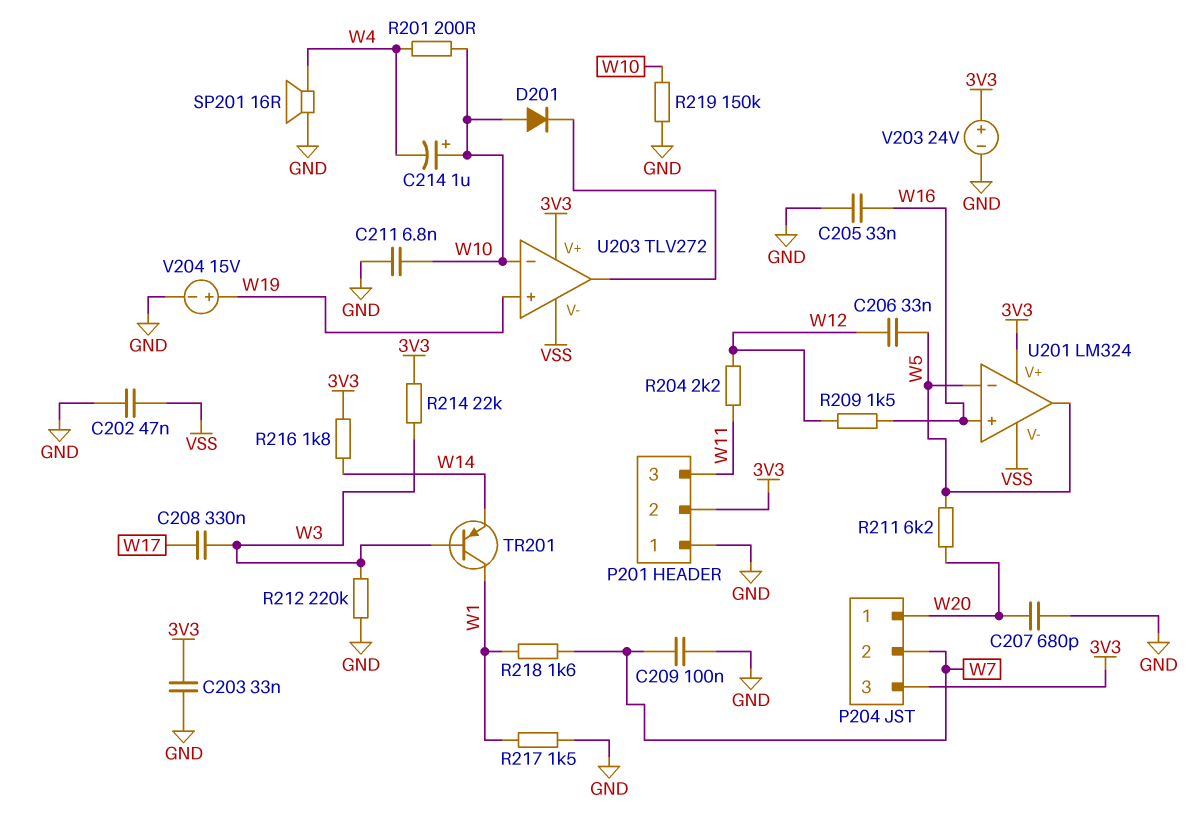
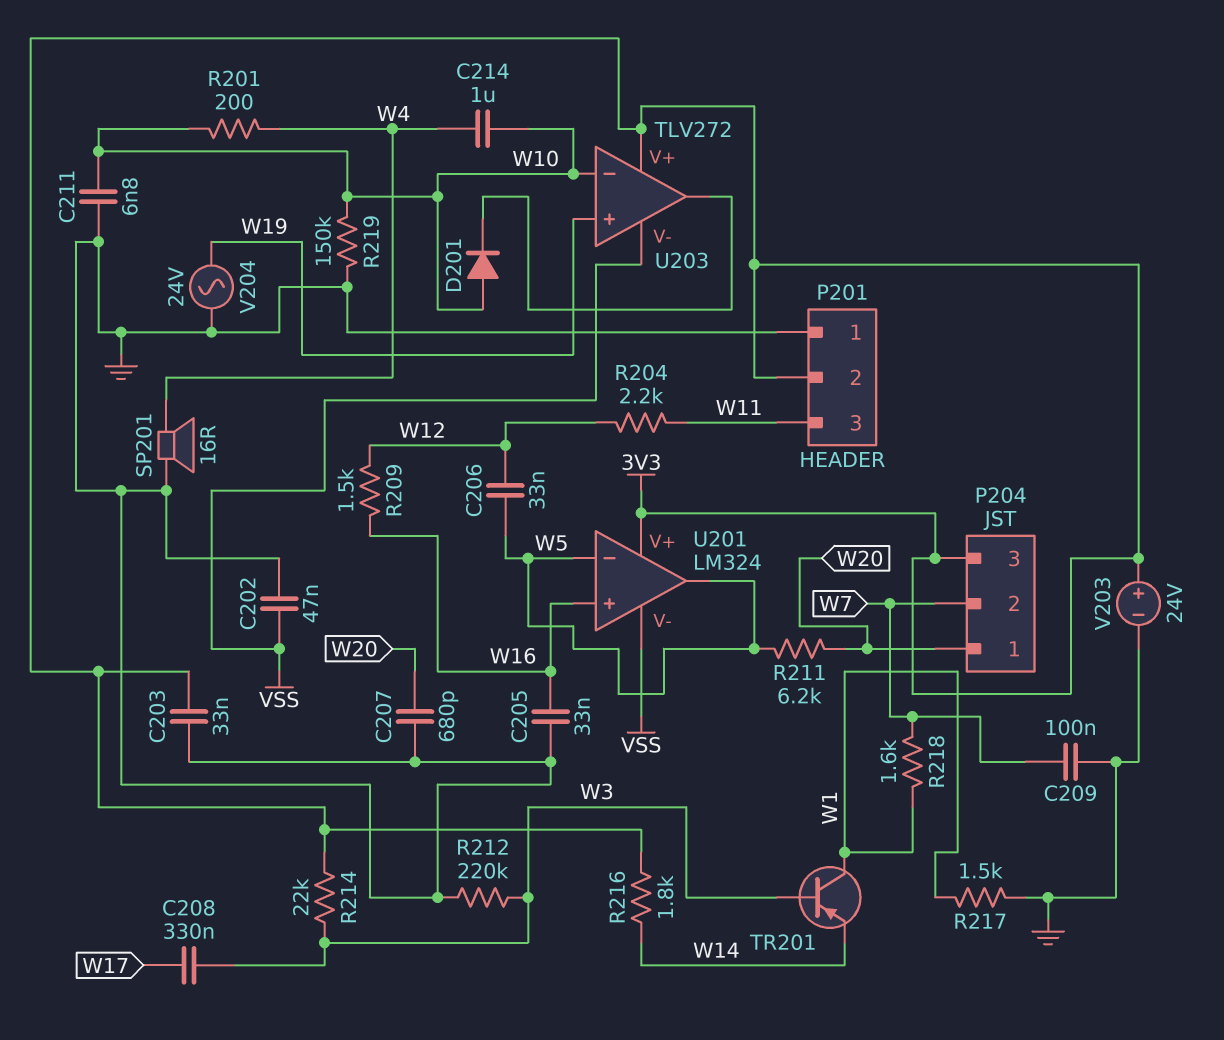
C214: 1uF (plus W10, minus W4) -> 1uF (W4, W10)
V204: 15V (plus W19, minus GND) -> AC 24V (GND, W19)

